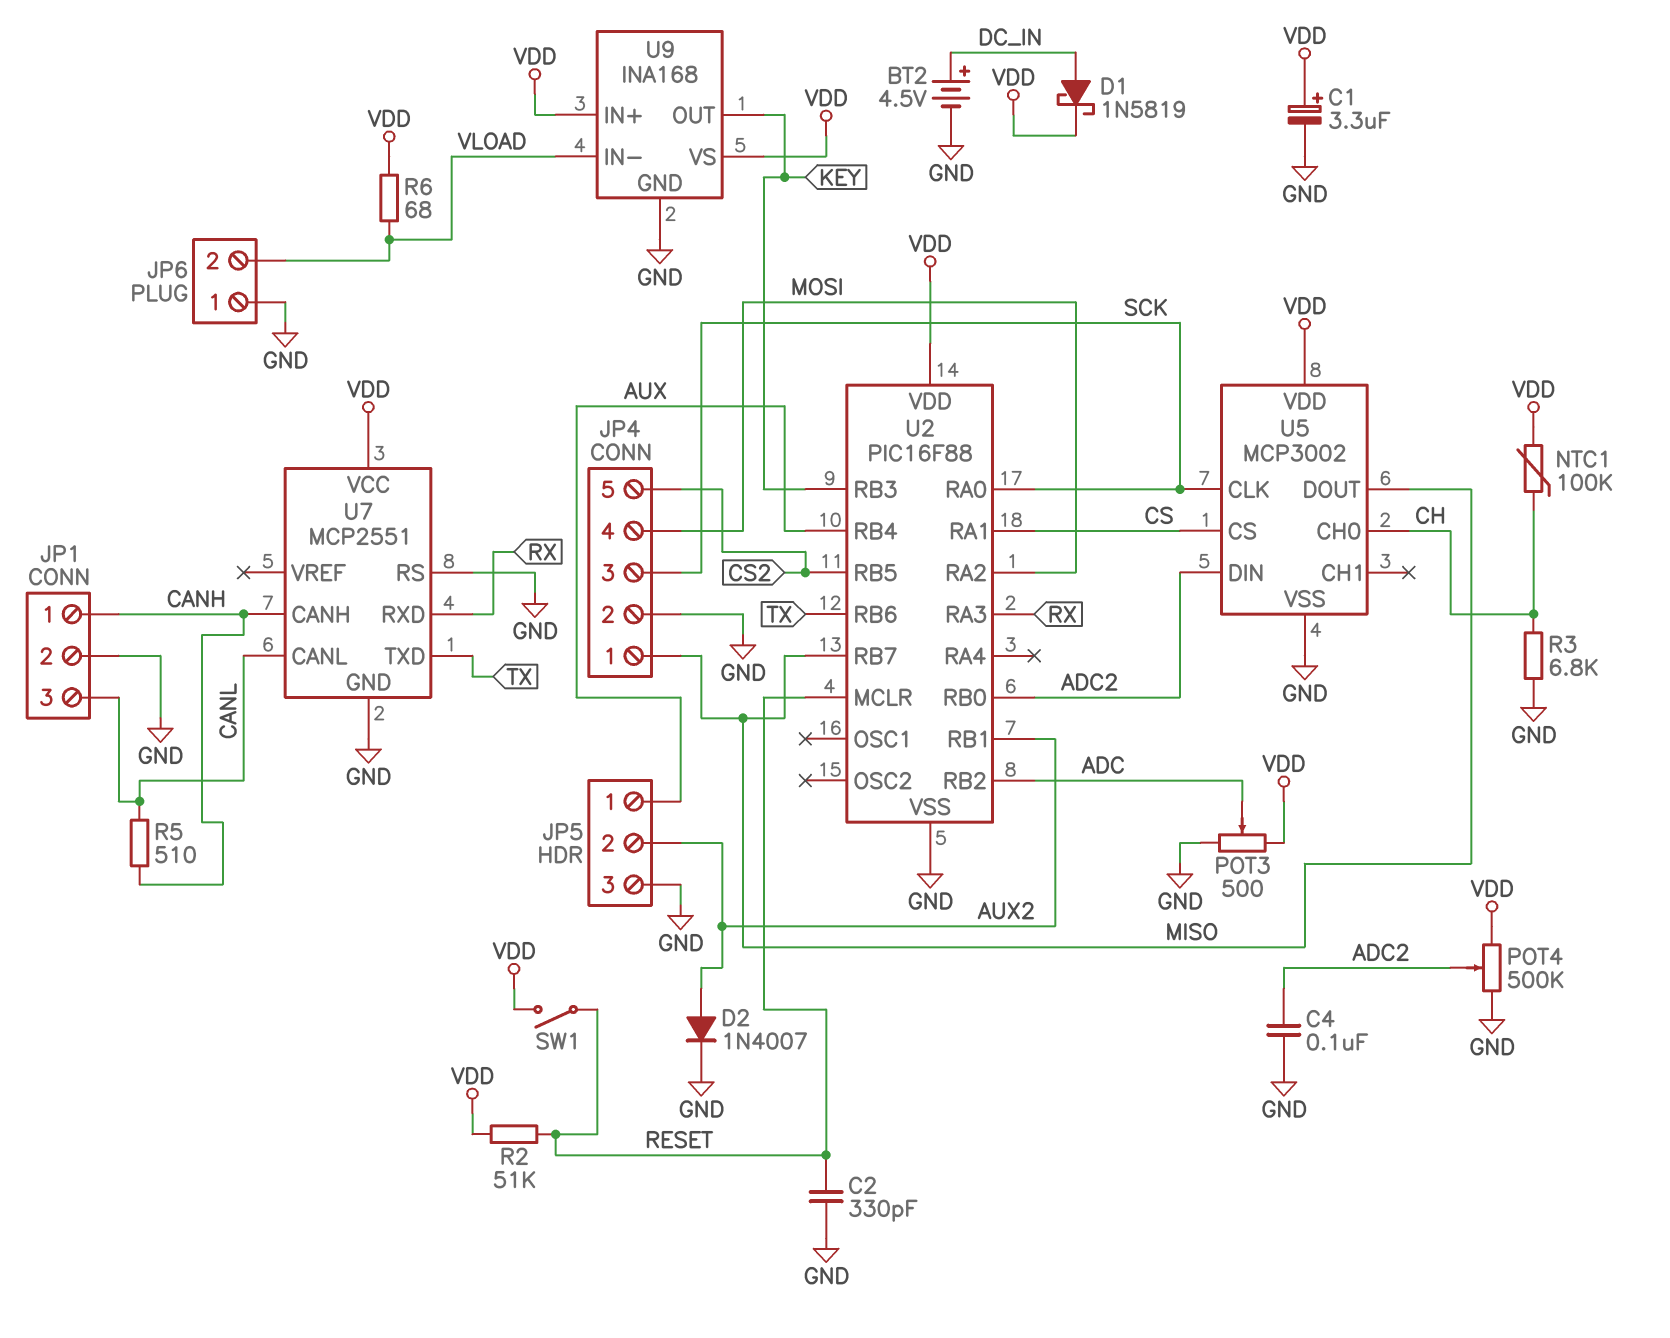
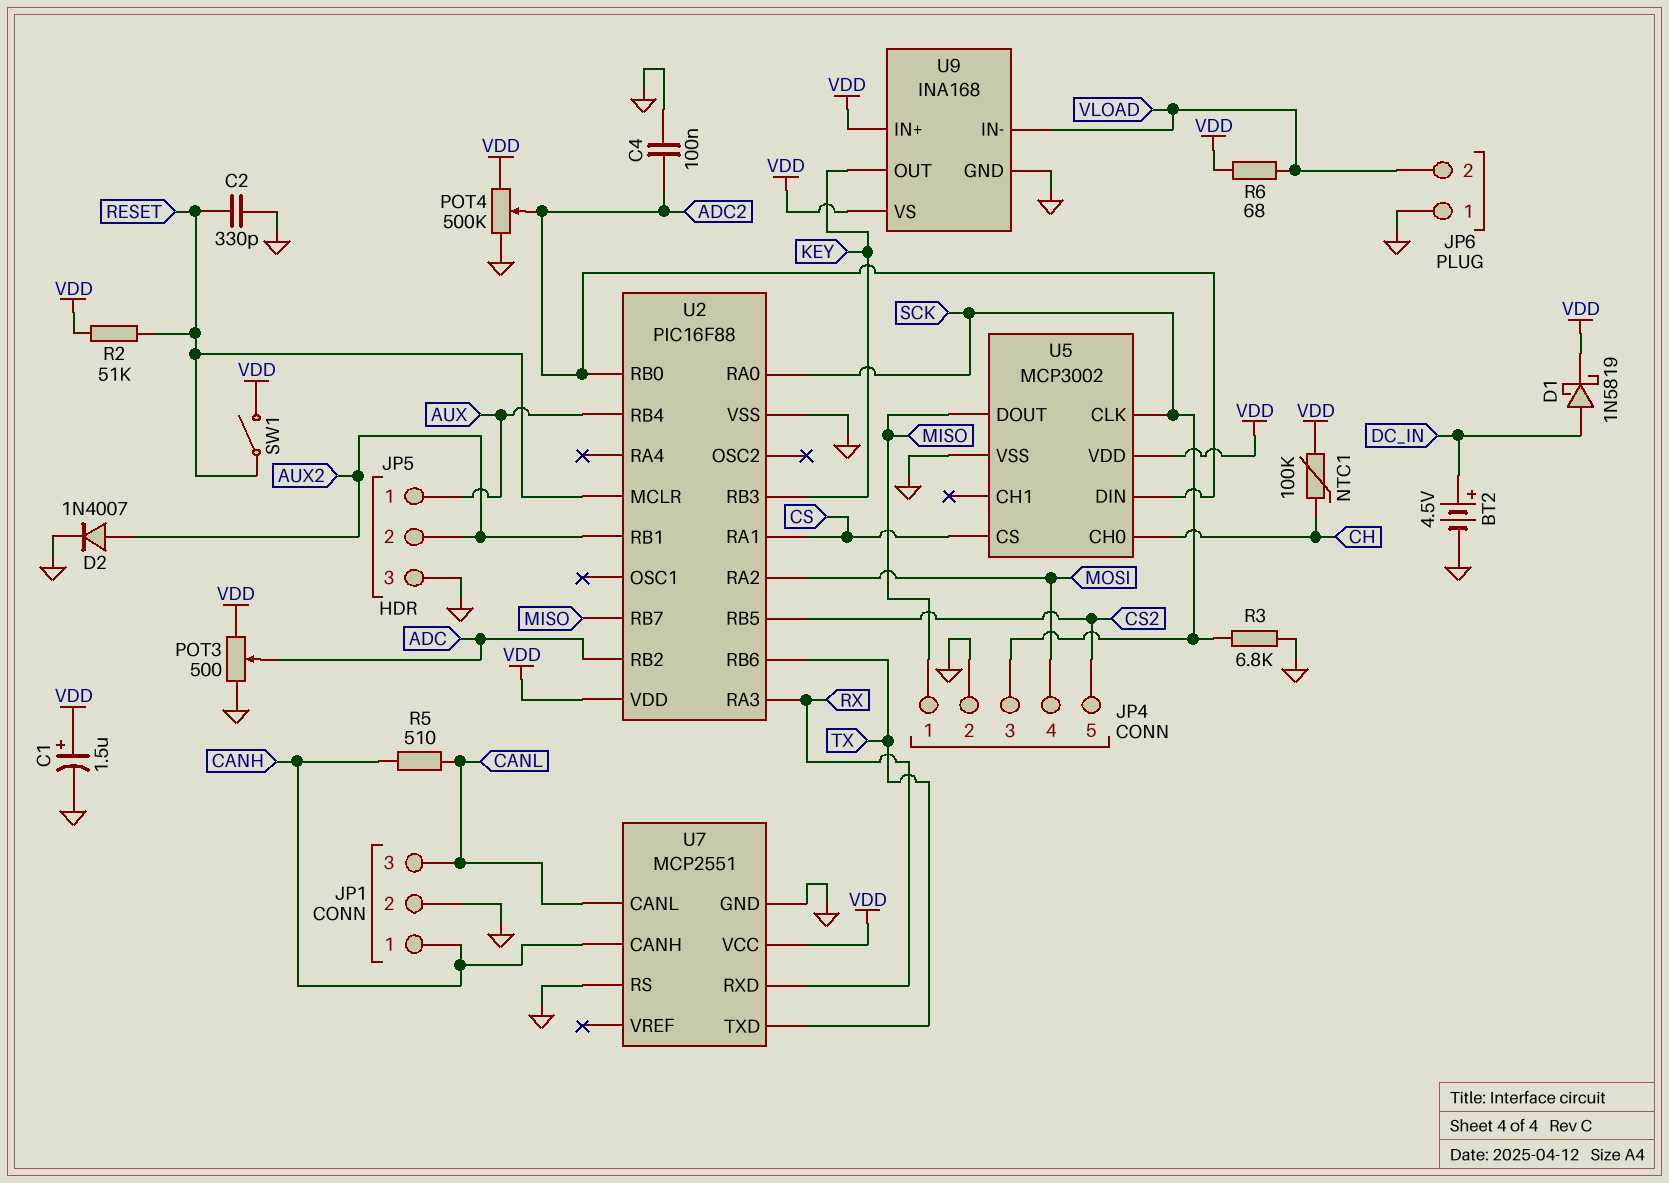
C1: 3.3uF (plus VDD, minus GND) -> 1.5uF (plus VDD, minus GND)
R3: 6.8k (CH, GND) -> 6.8k (GND, SCK)

